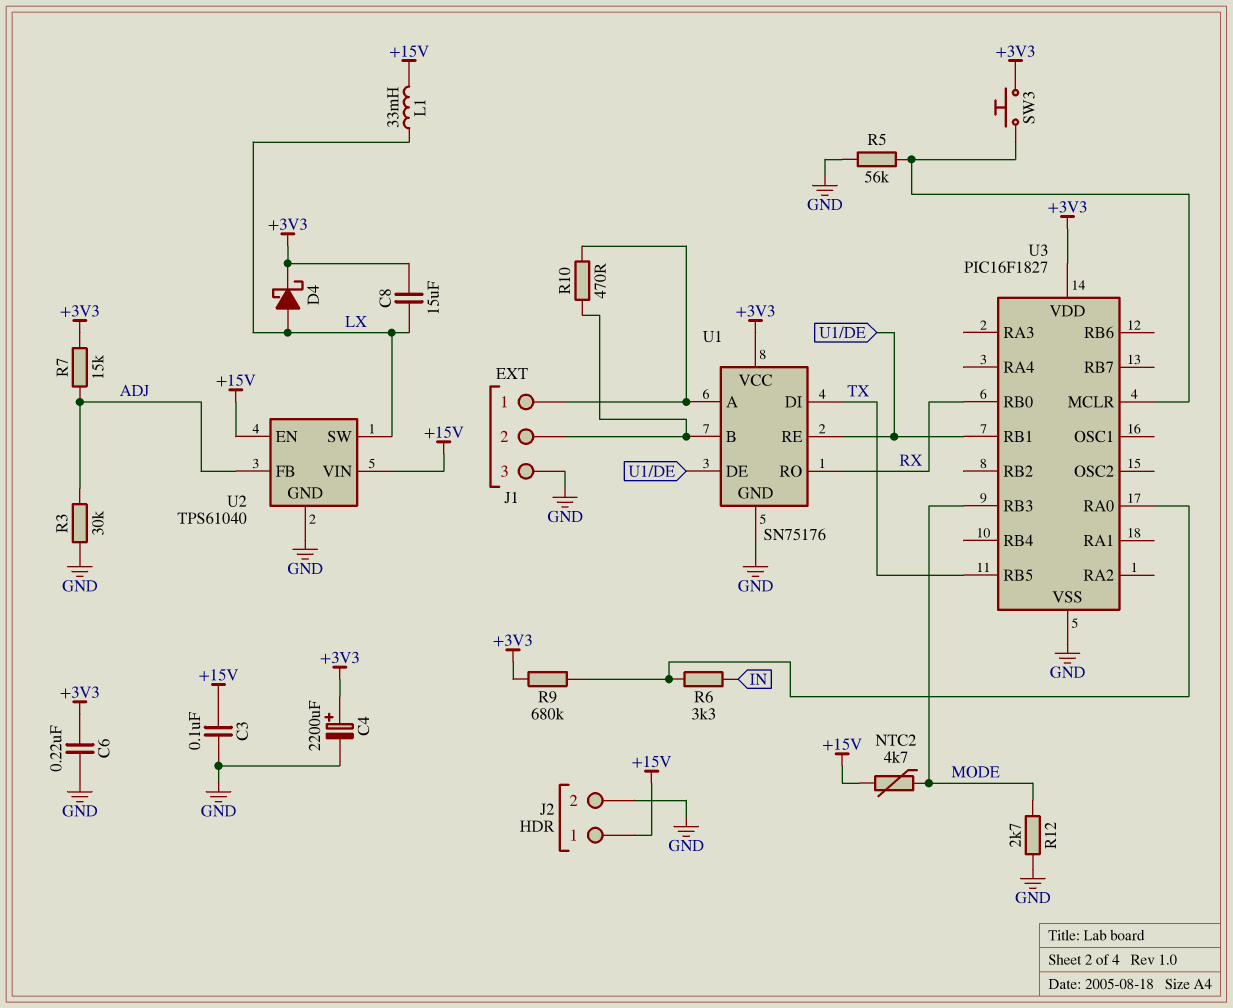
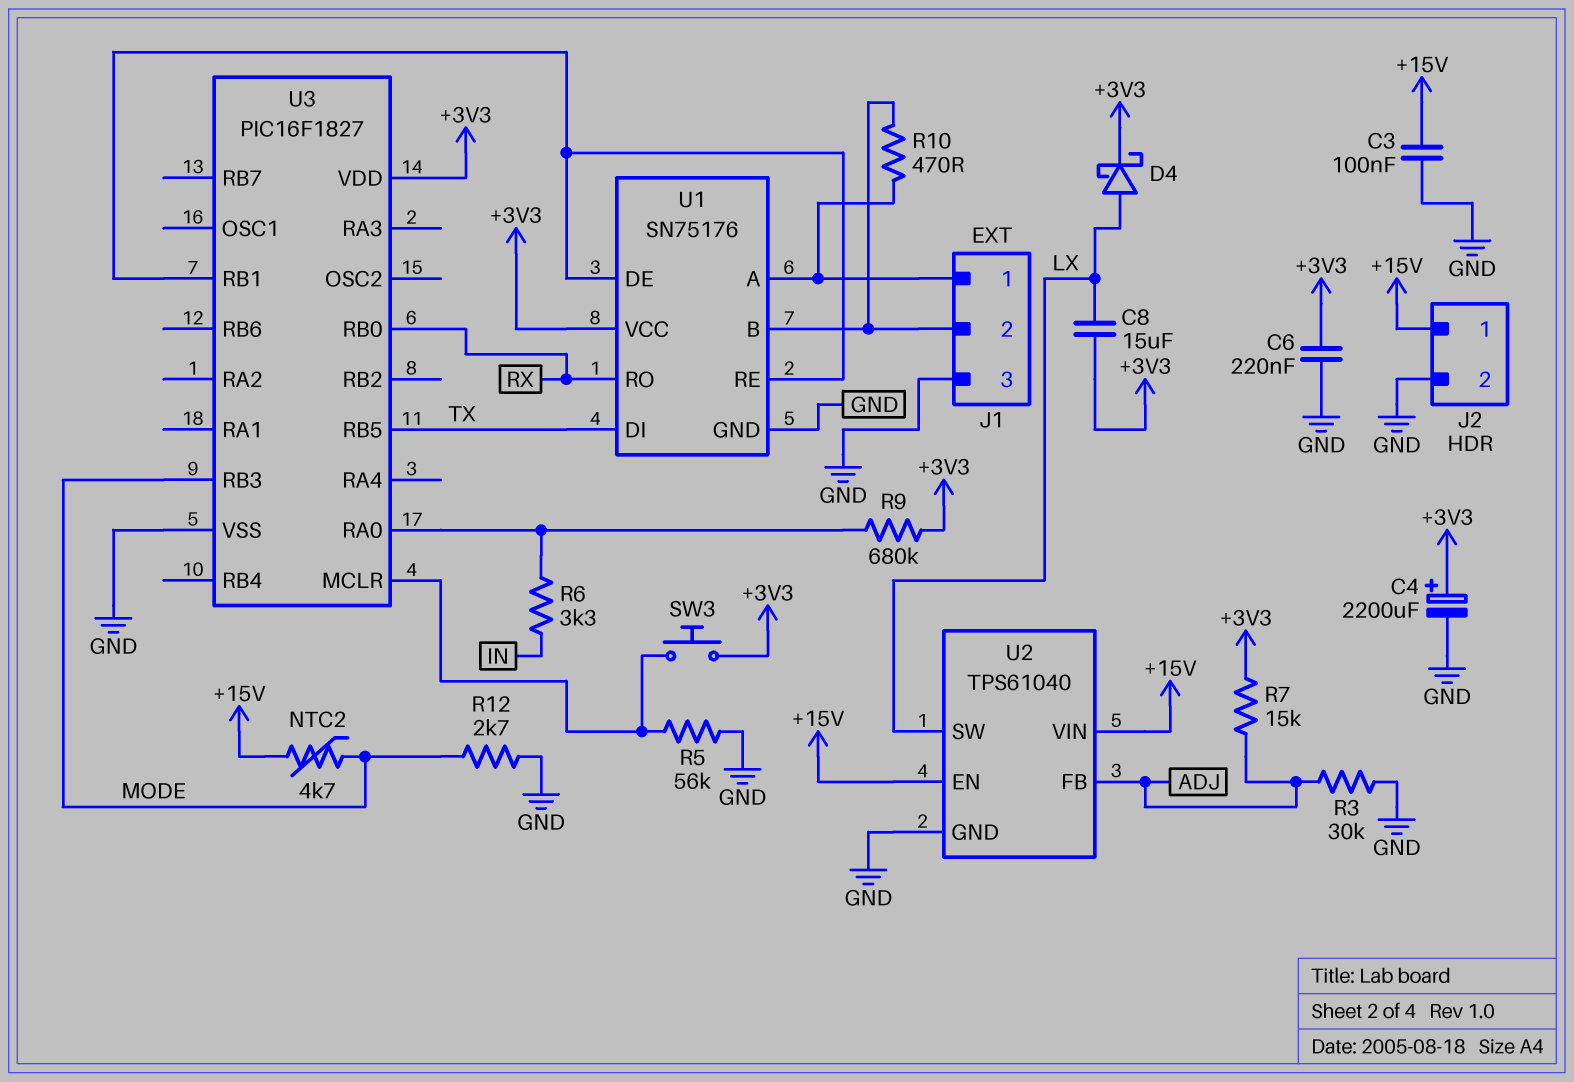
L1: 33mH (+15V, LX) -> none

